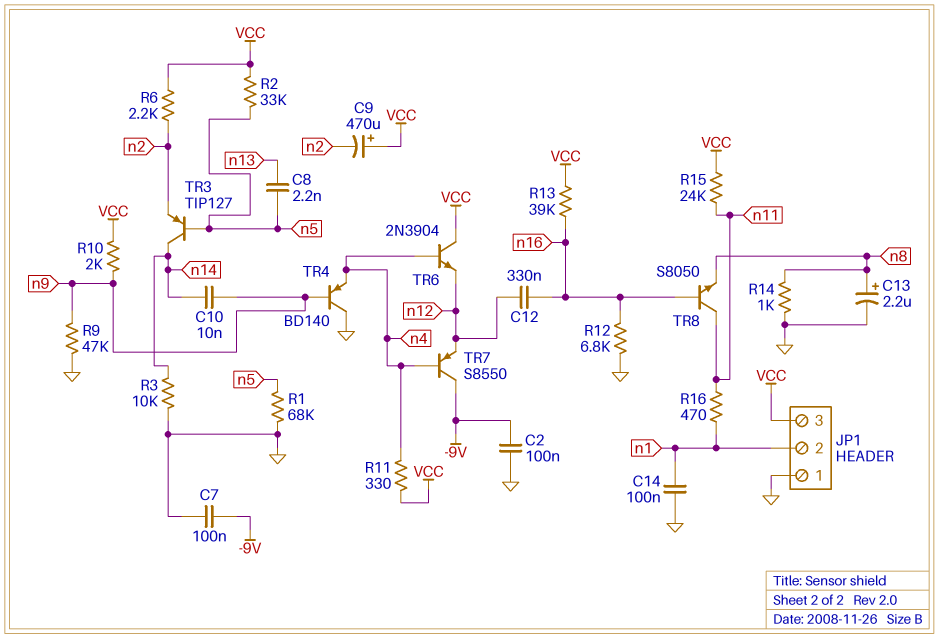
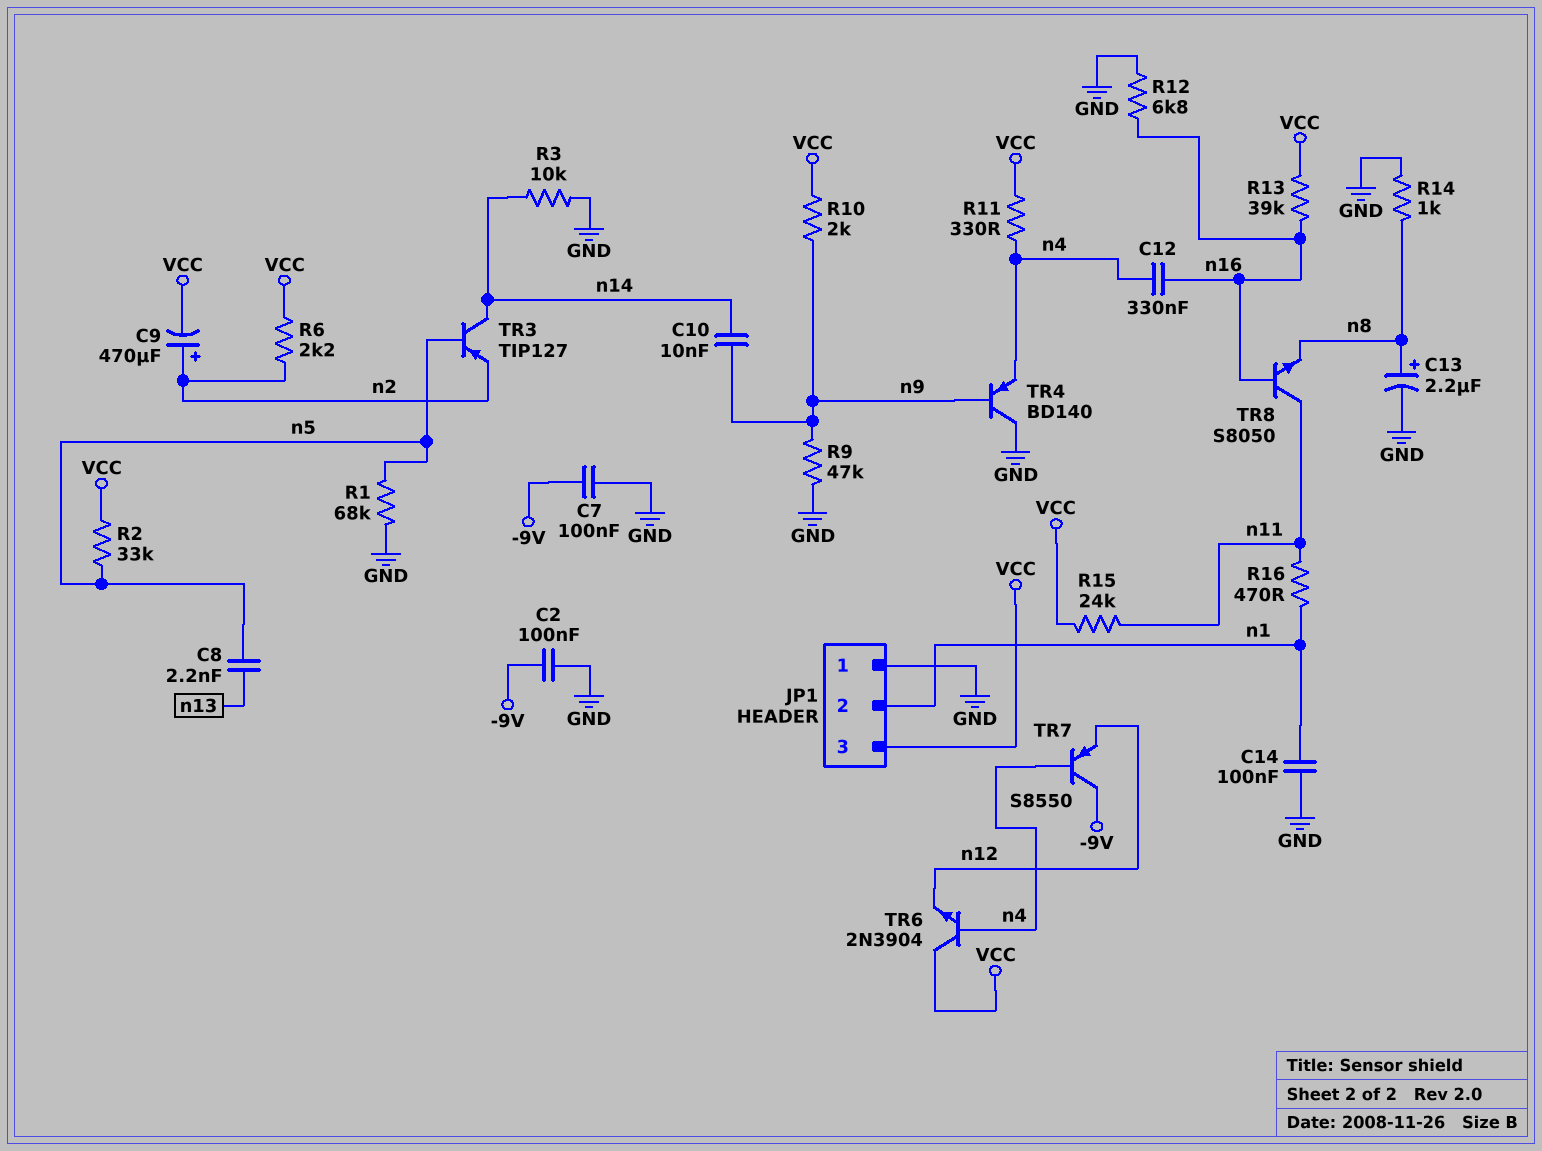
C9: 470uF (plus VCC, minus n2) -> 470uF (plus n2, minus VCC)
C12: 330nF (n12, n16) -> 330nF (n4, n16)

